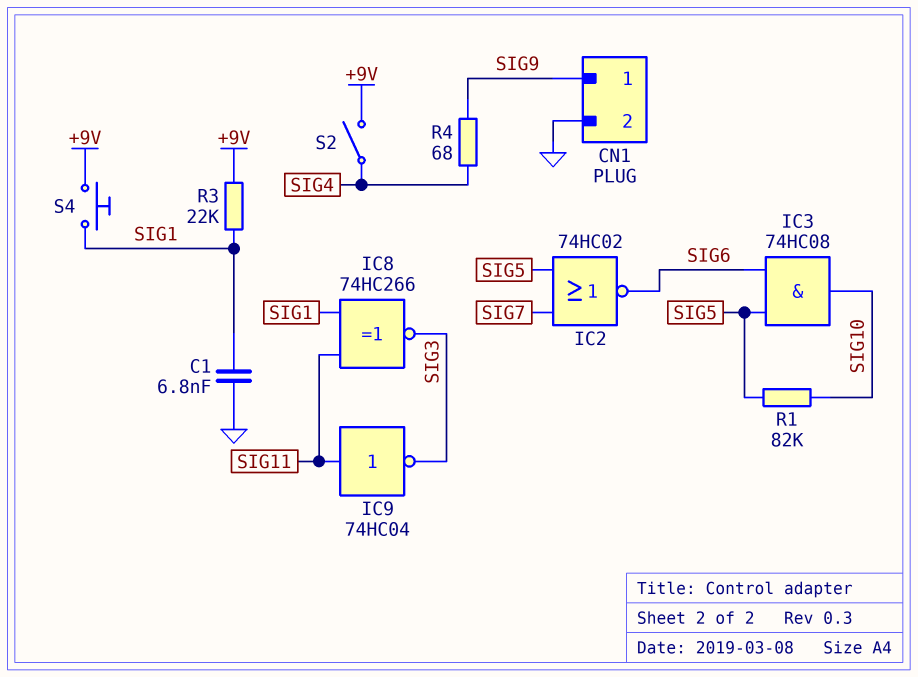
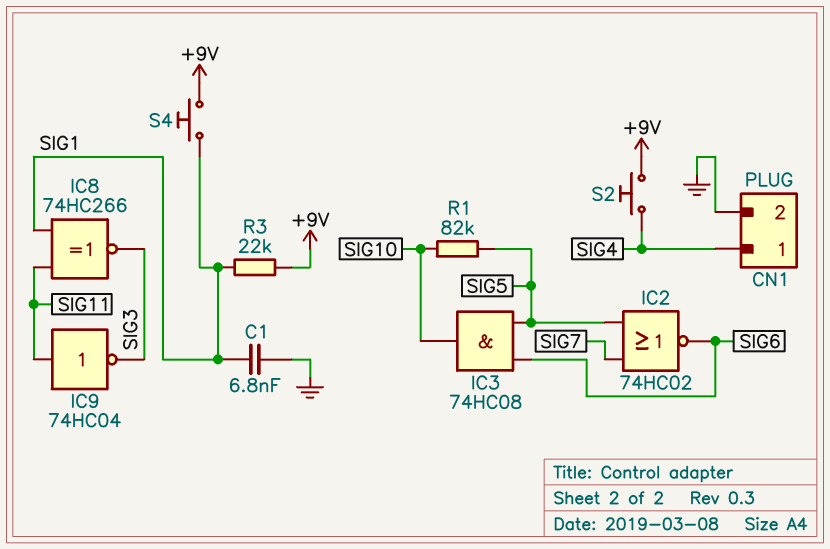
CN1 pin 1: SIG9 -> SIG4
R4: 68 (SIG4, SIG9) -> none
S2: switch (+9V, SIG4) -> button (+9V, SIG4)

